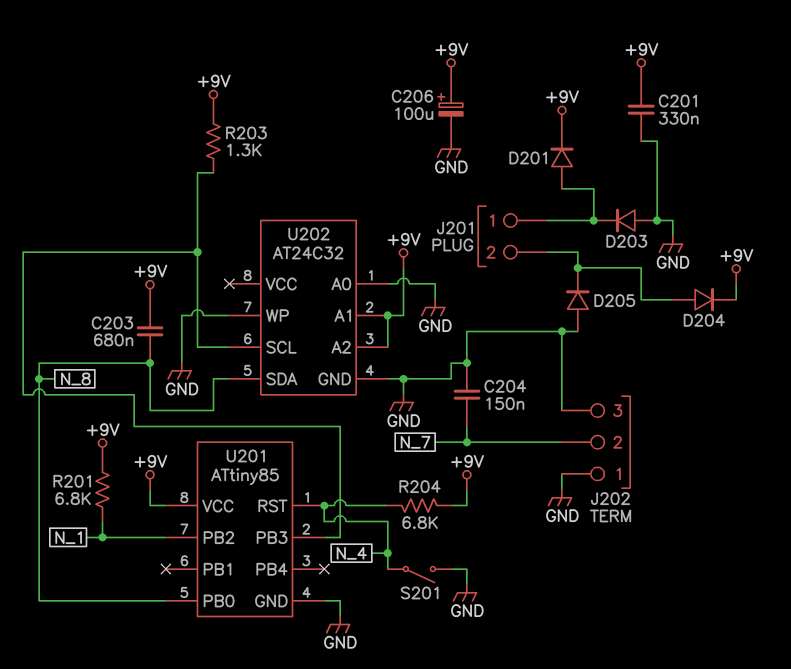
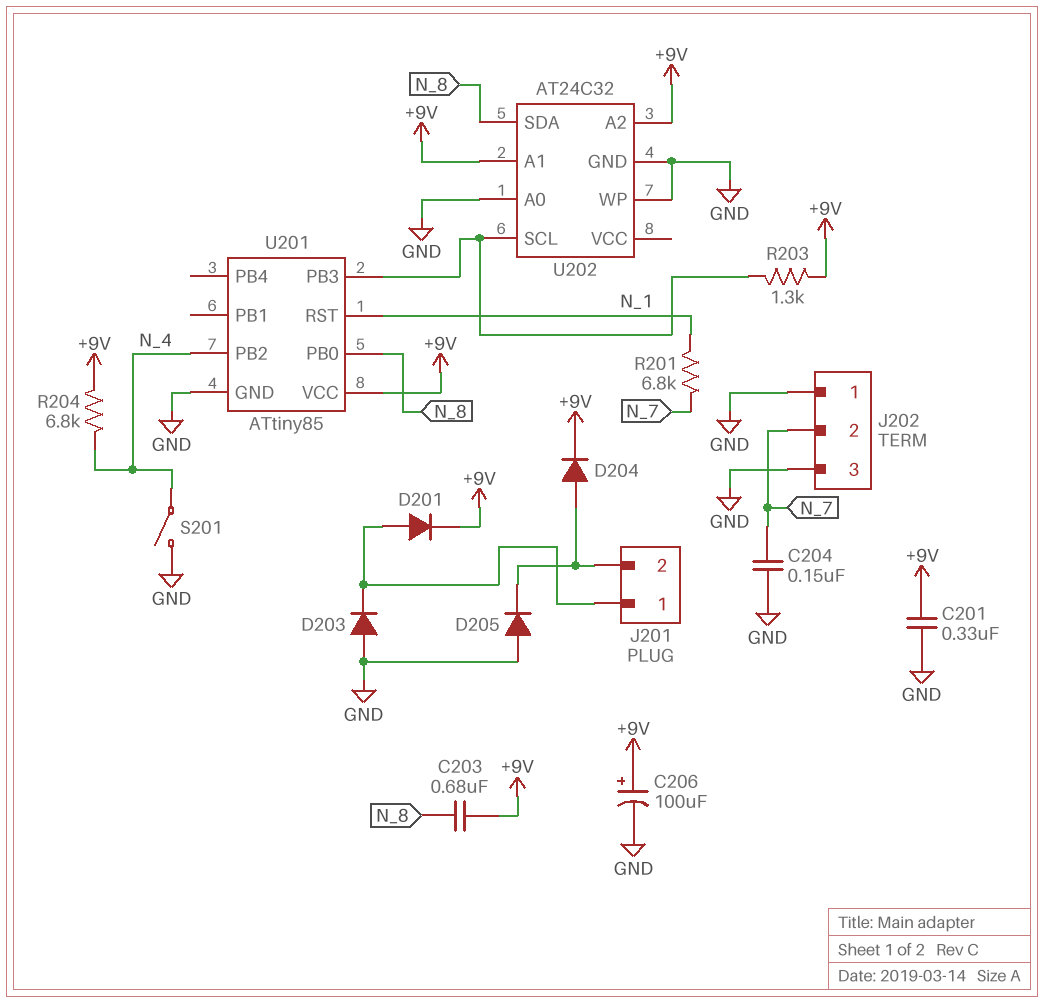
R201: 6.8k (+9V, N_1) -> 6.8k (N_1, N_7)
U201 pin PB2: N_1 -> N_4
U201 pin RST: N_4 -> N_1

